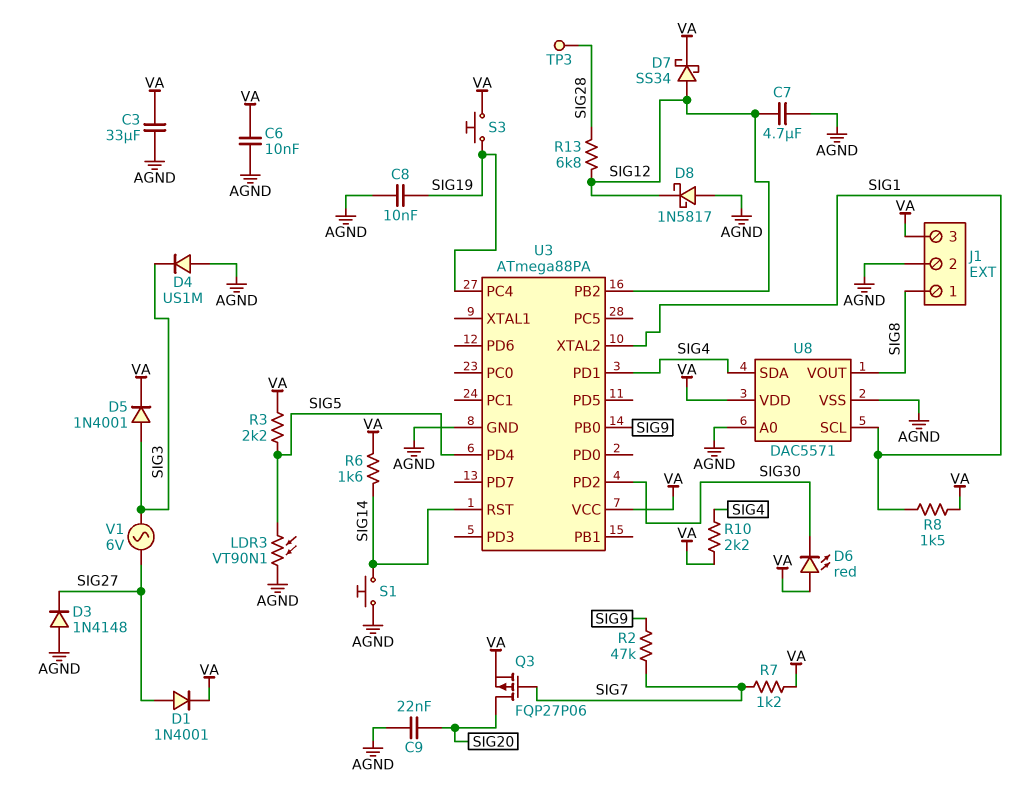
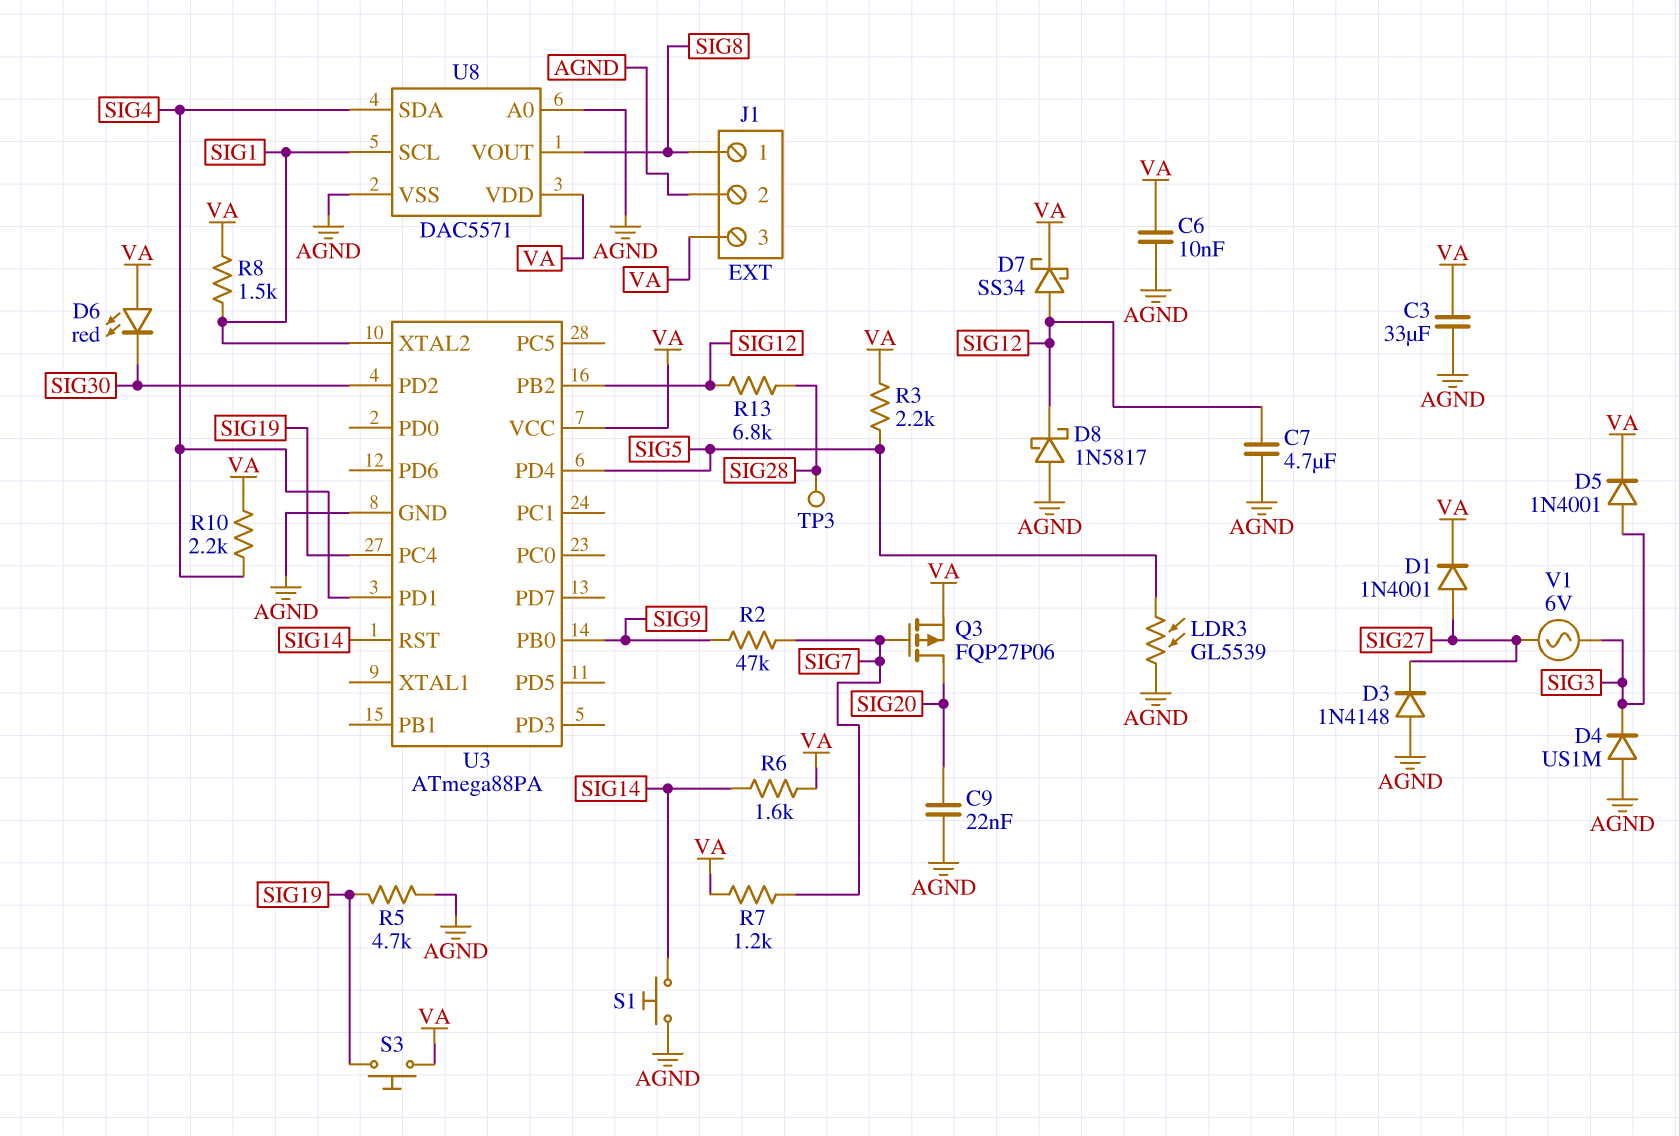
C8: 10nF (AGND, SIG19) -> none
LDR3: VT90N1 (AGND, SIG5) -> GL5539 (AGND, SIG5)
R5: none -> 4.7k (AGND, SIG19)

